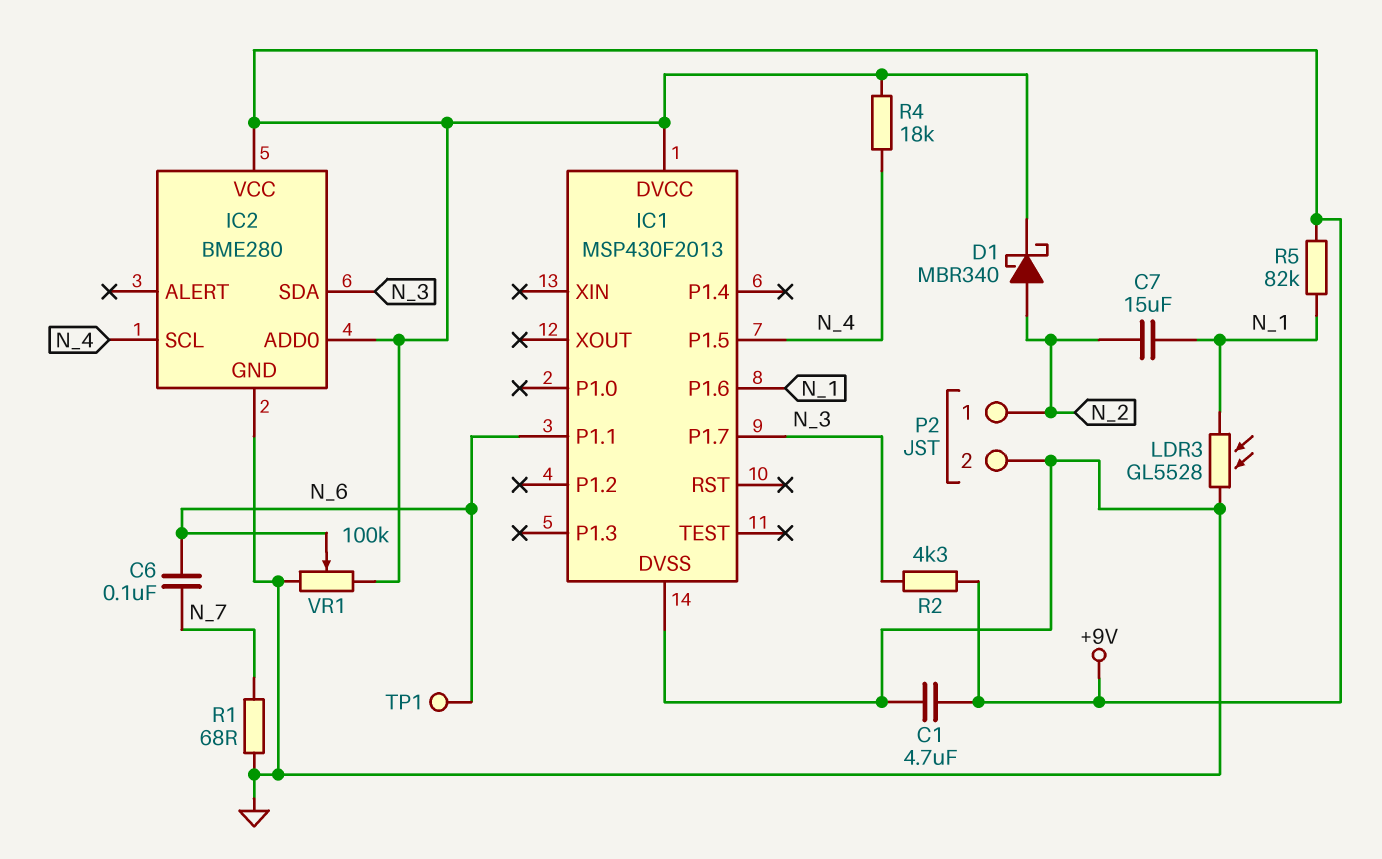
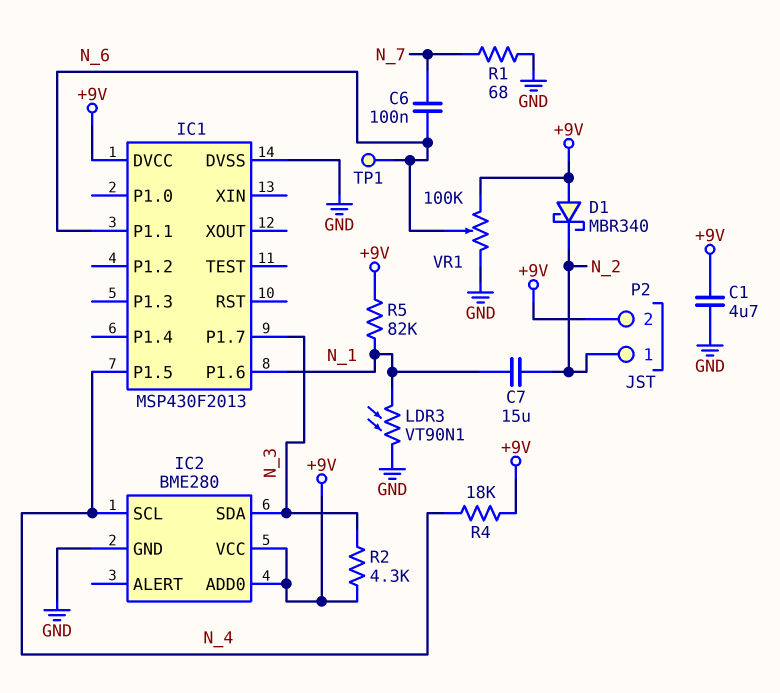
D1: schottky MBR340 (A N_2, K +9V) -> schottky MBR340 (A +9V, K N_2)
LDR3: GL5528 (GND, N_1) -> VT90N1 (GND, N_1)
P2 pin 2: GND -> +9V

